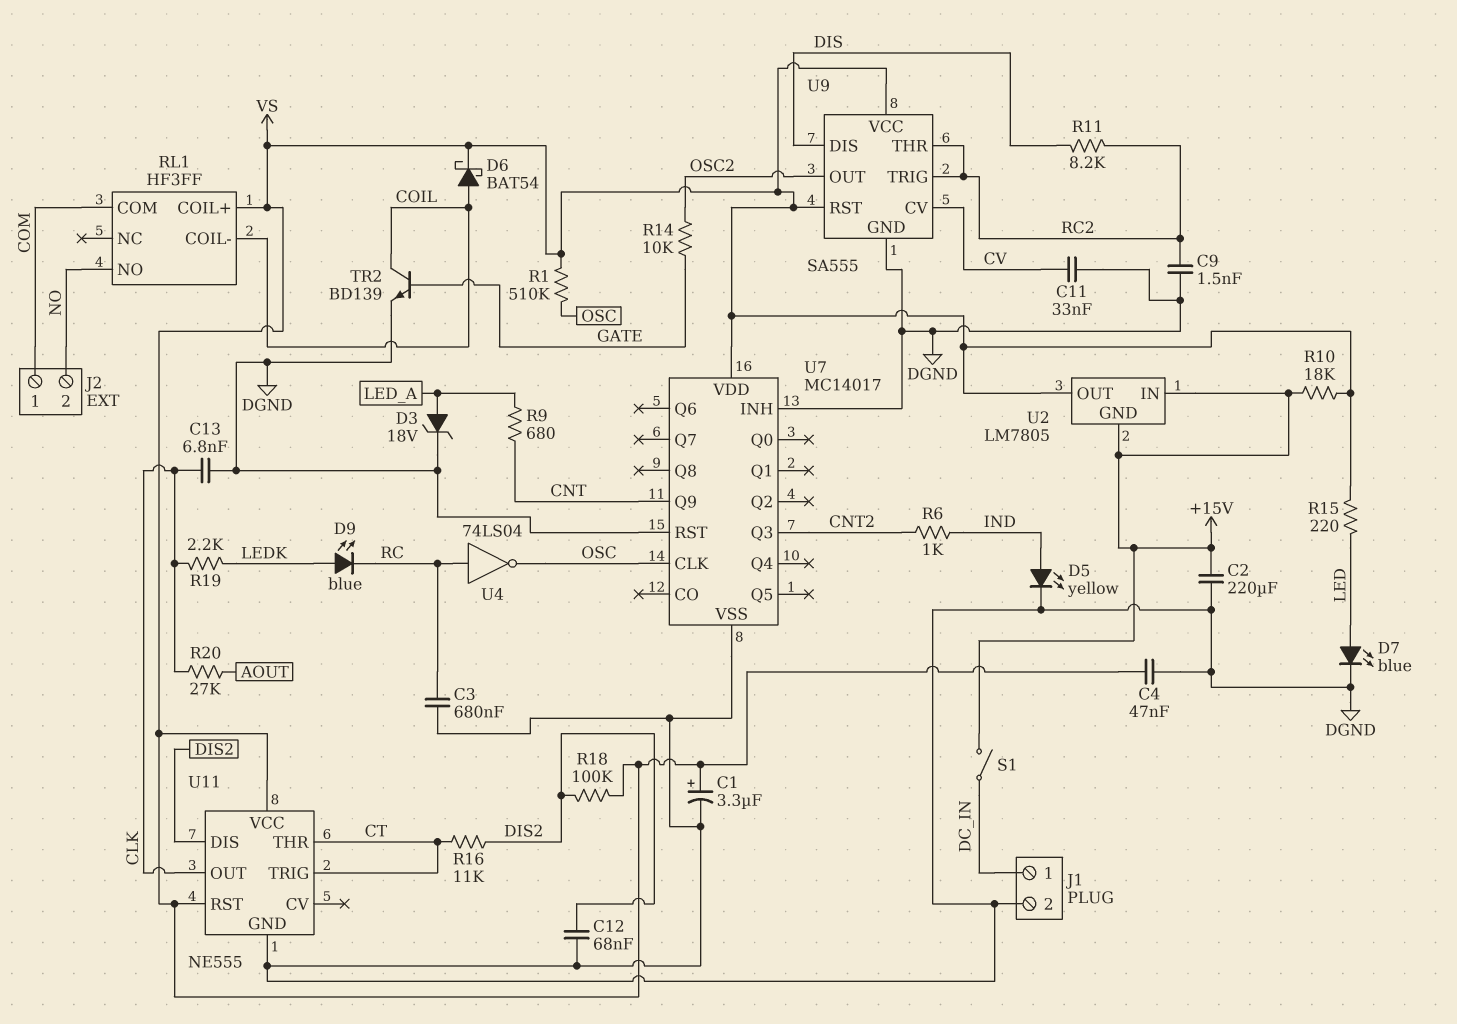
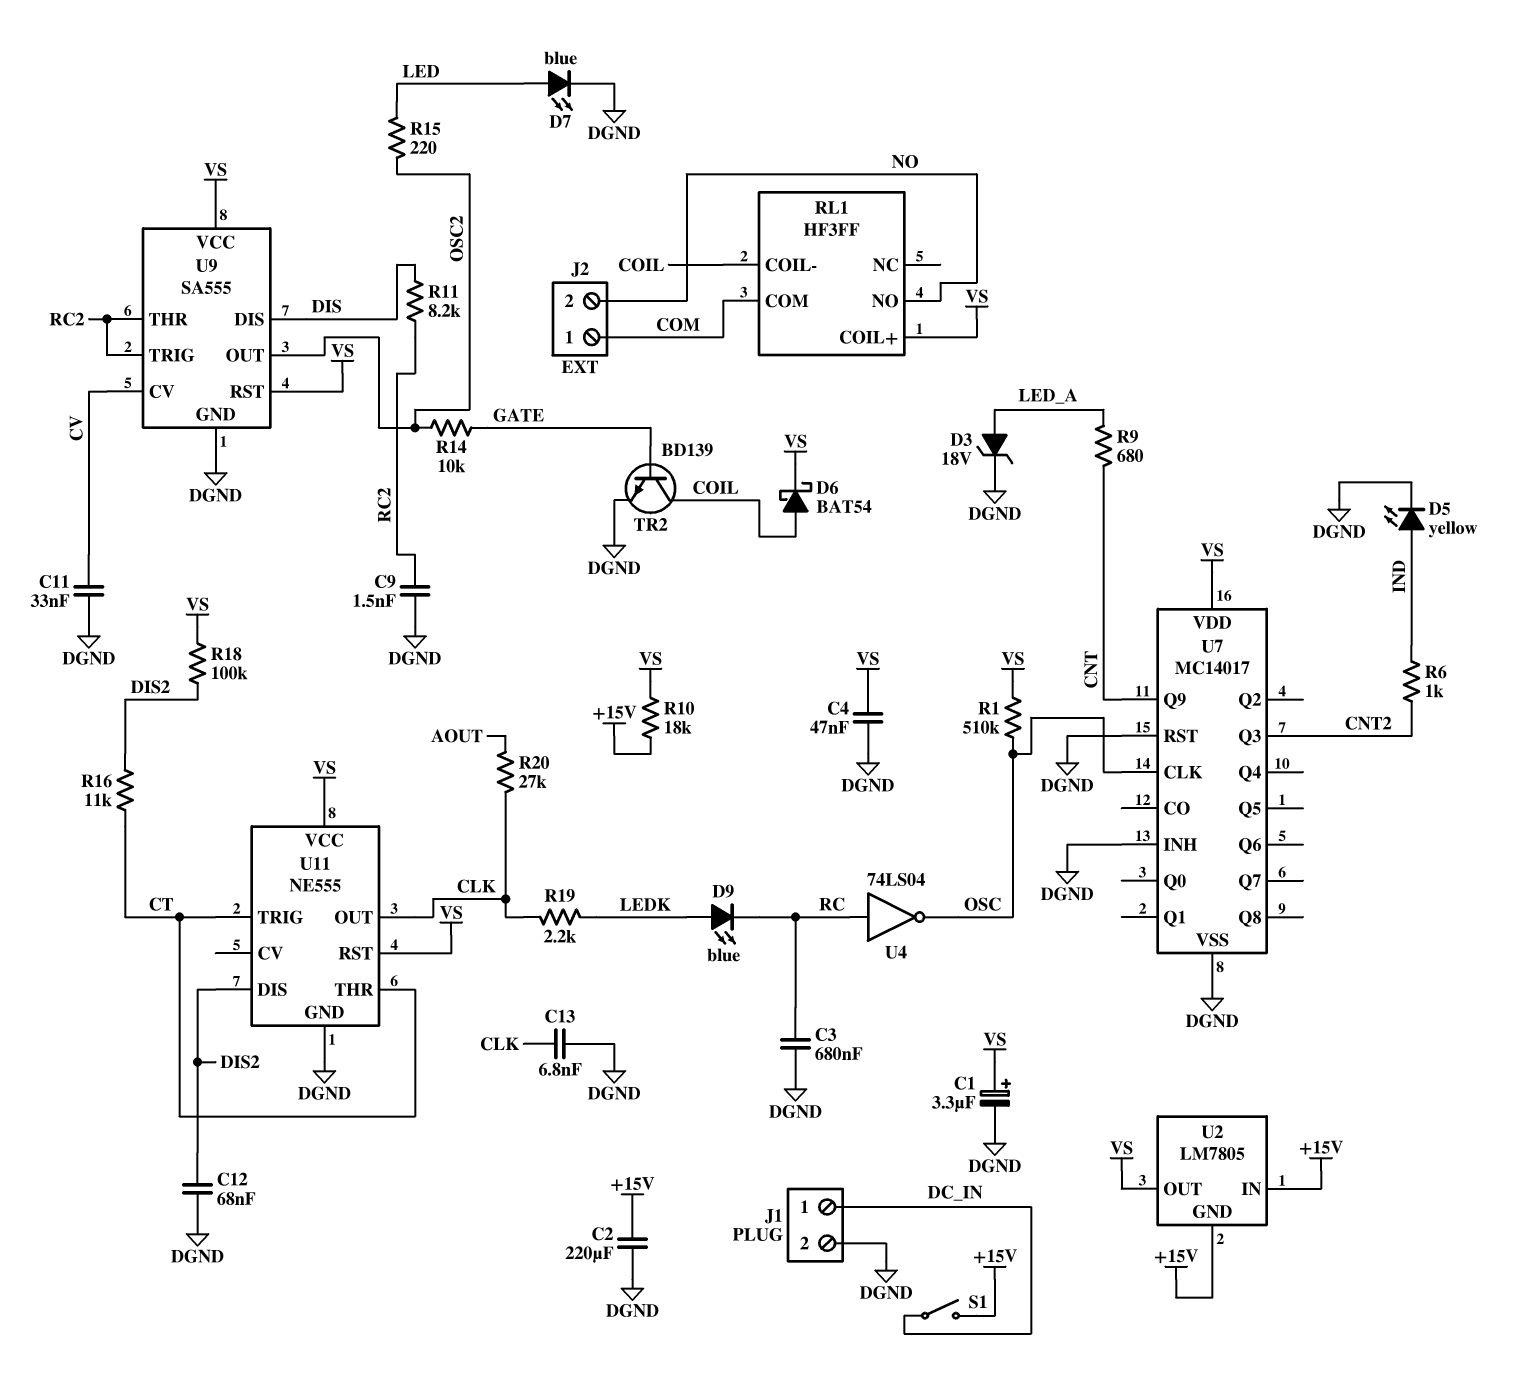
R15: 220 (LED, VS) -> 220 (LED, OSC2)

